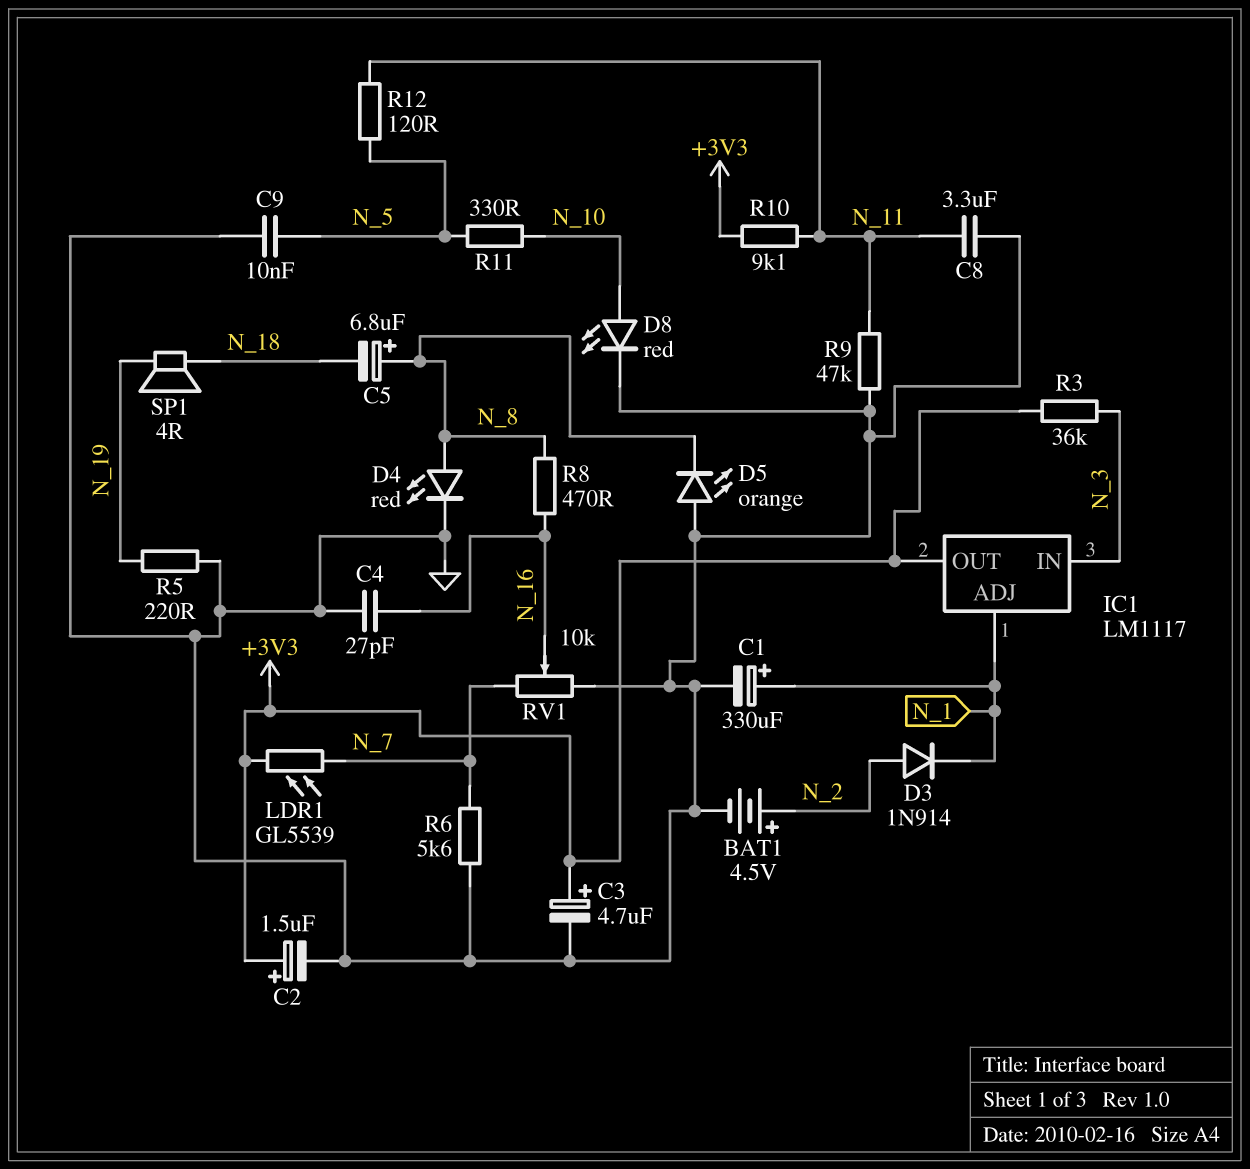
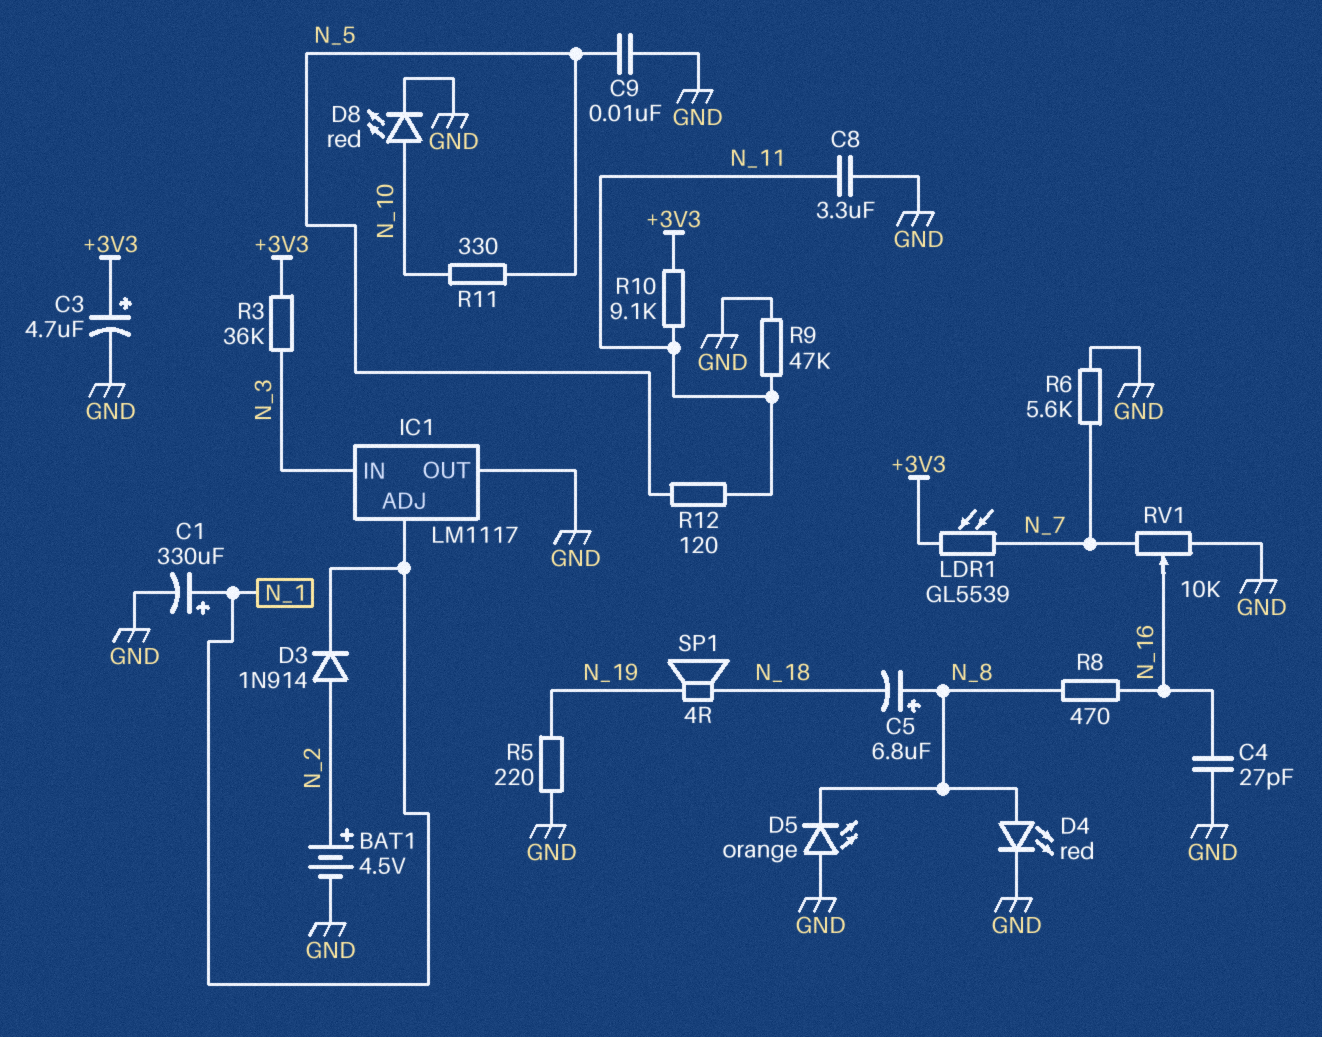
C2: 1.5uF (plus +3V3, minus GND) -> none
IC1 pin OUT: +3V3 -> GND

